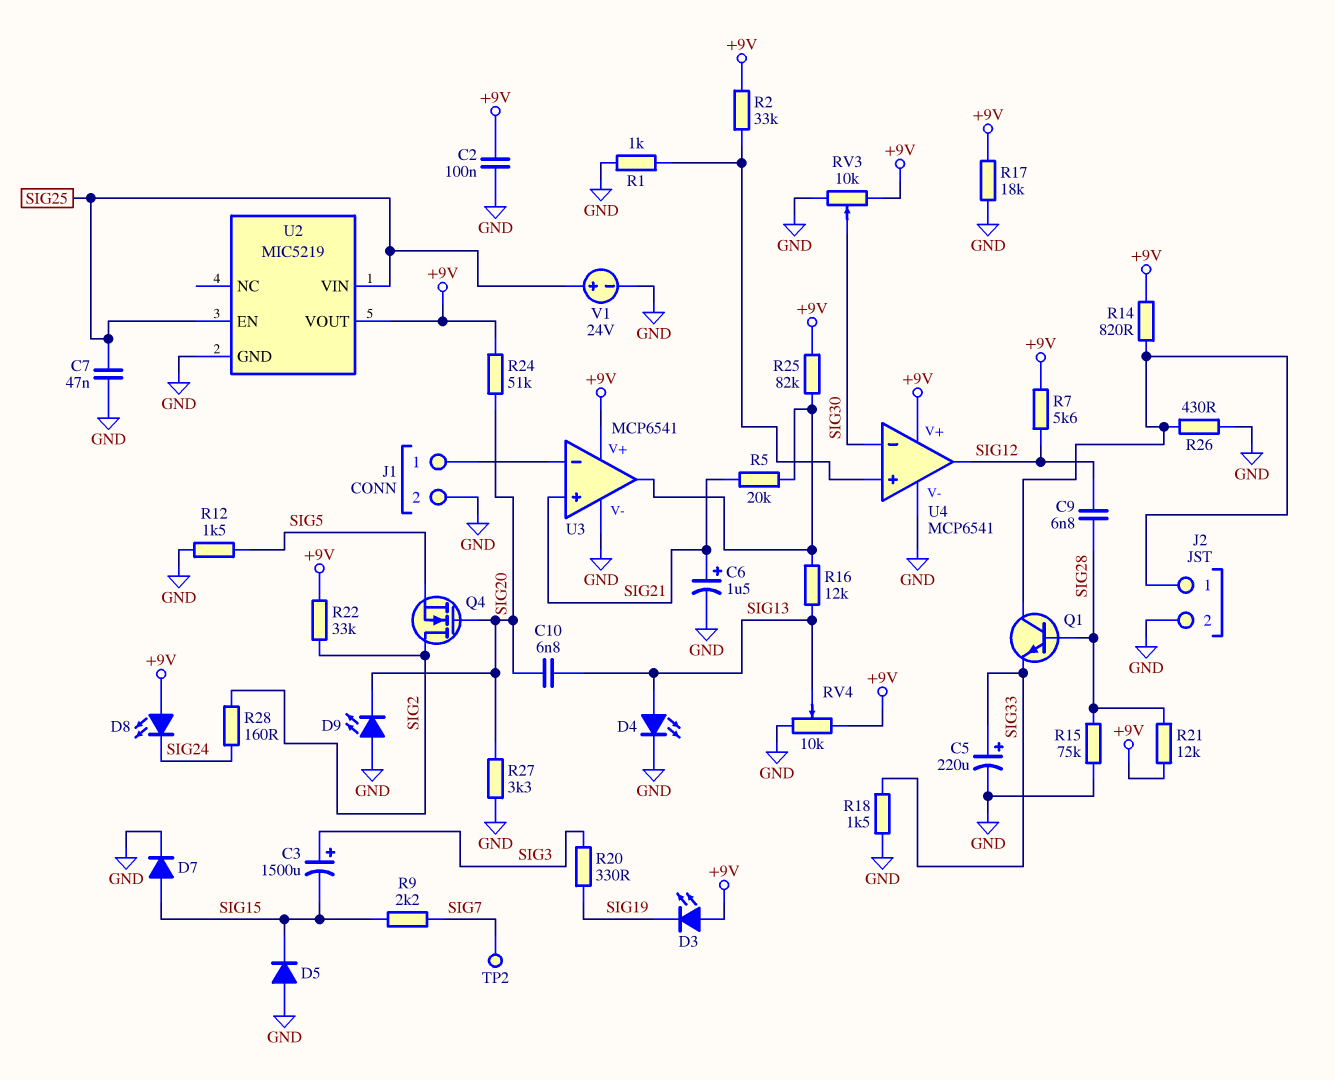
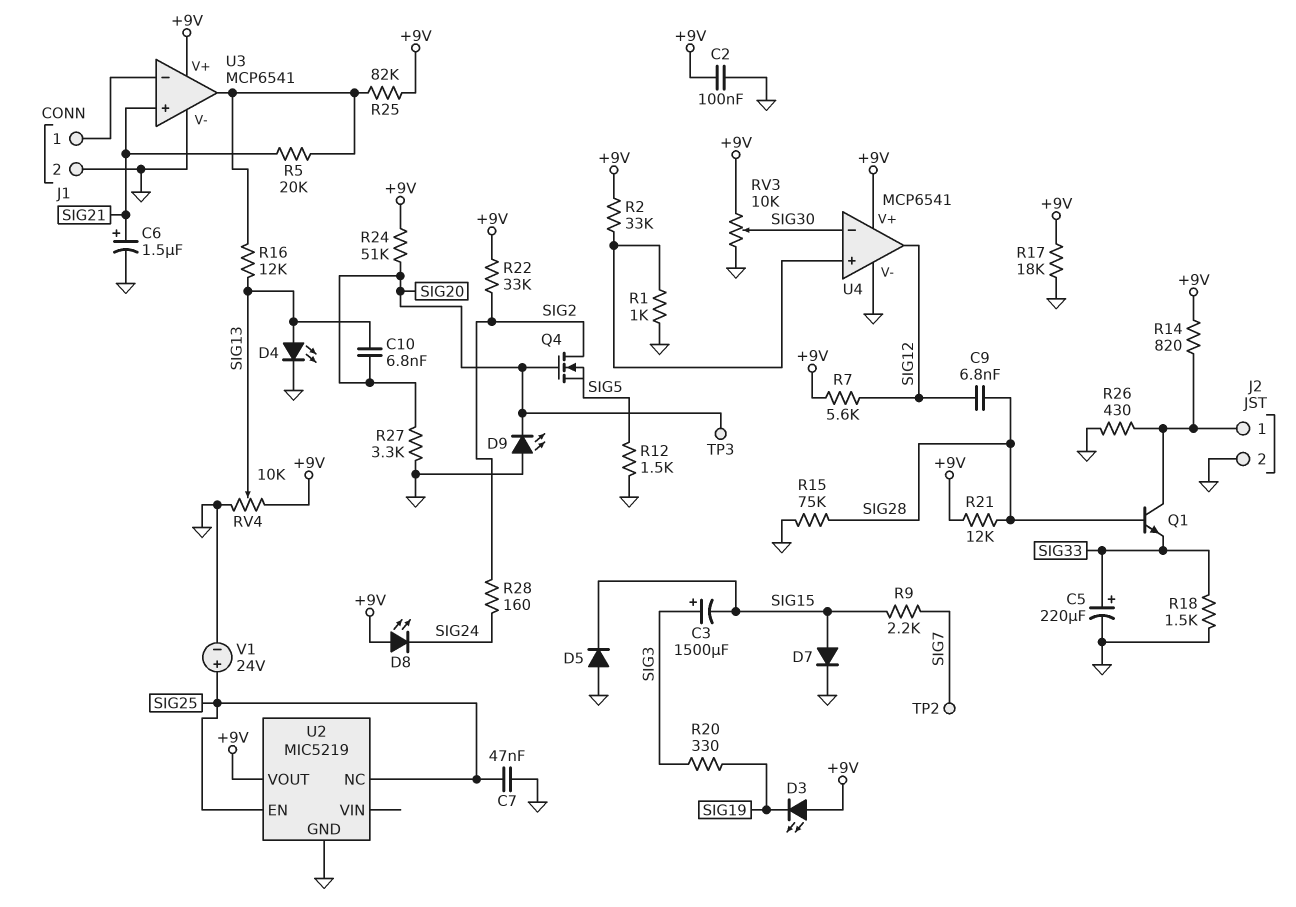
TP3: none -> test point (SIG20)
U2 pin NC: none -> SIG25
U2 pin VIN: SIG25 -> none

